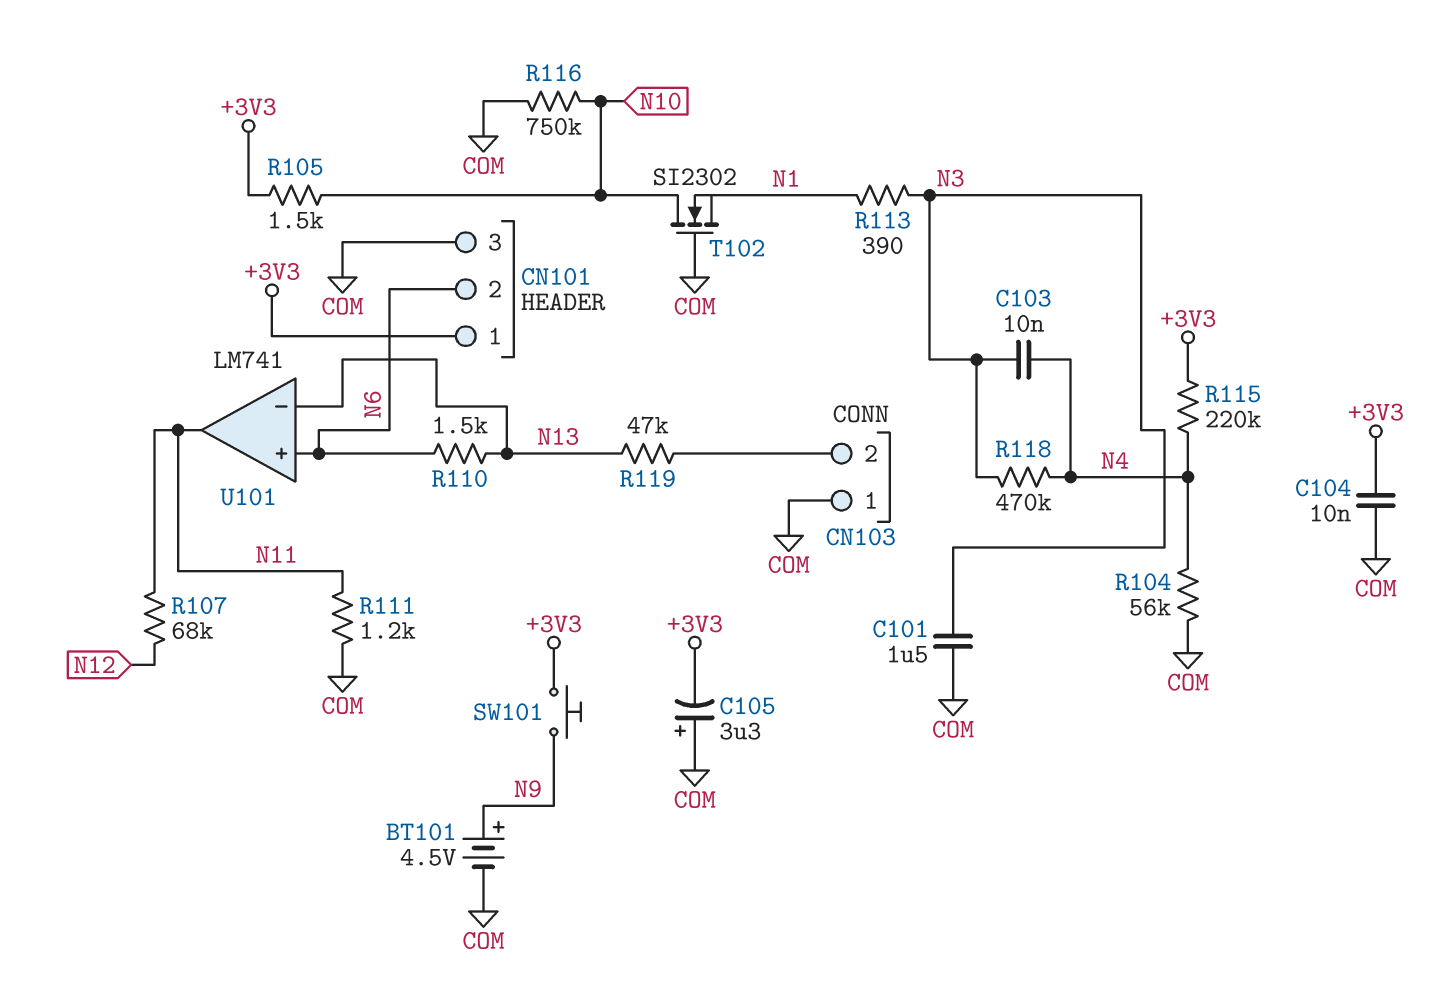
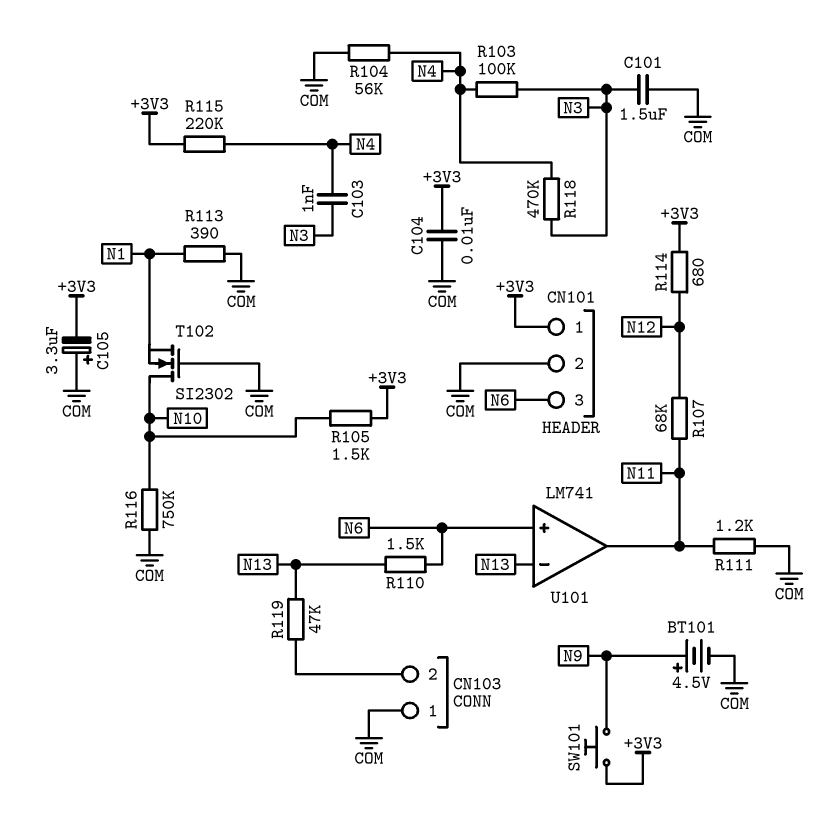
C103: 10nF (N3, N4) -> 1nF (N3, N4)
CN101 pin 2: N6 -> COM
CN101 pin 3: COM -> N6
R103: none -> 100k (N3, N4)
R113: 390 (N1, N3) -> 390 (COM, N1)
R114: none -> 680 (+3V3, N12)

